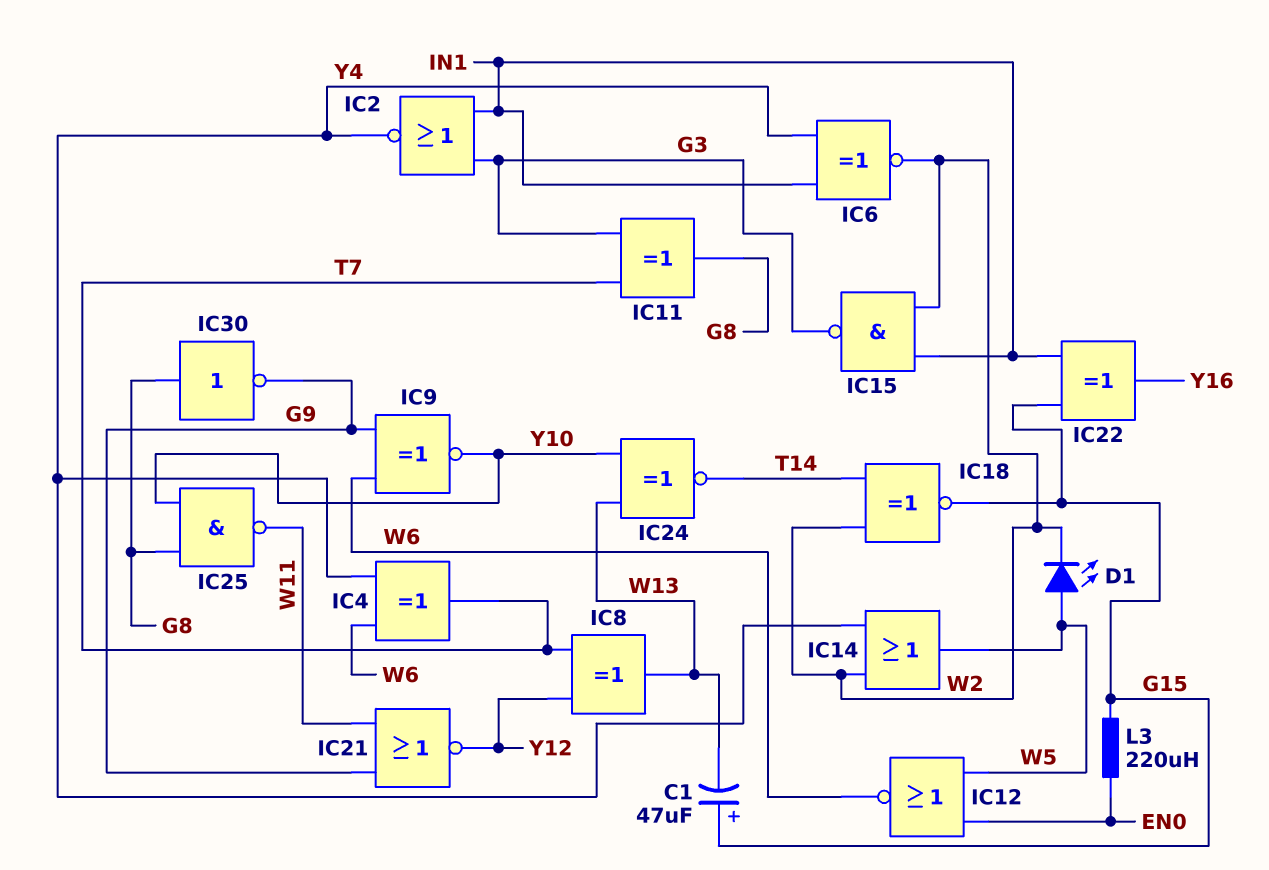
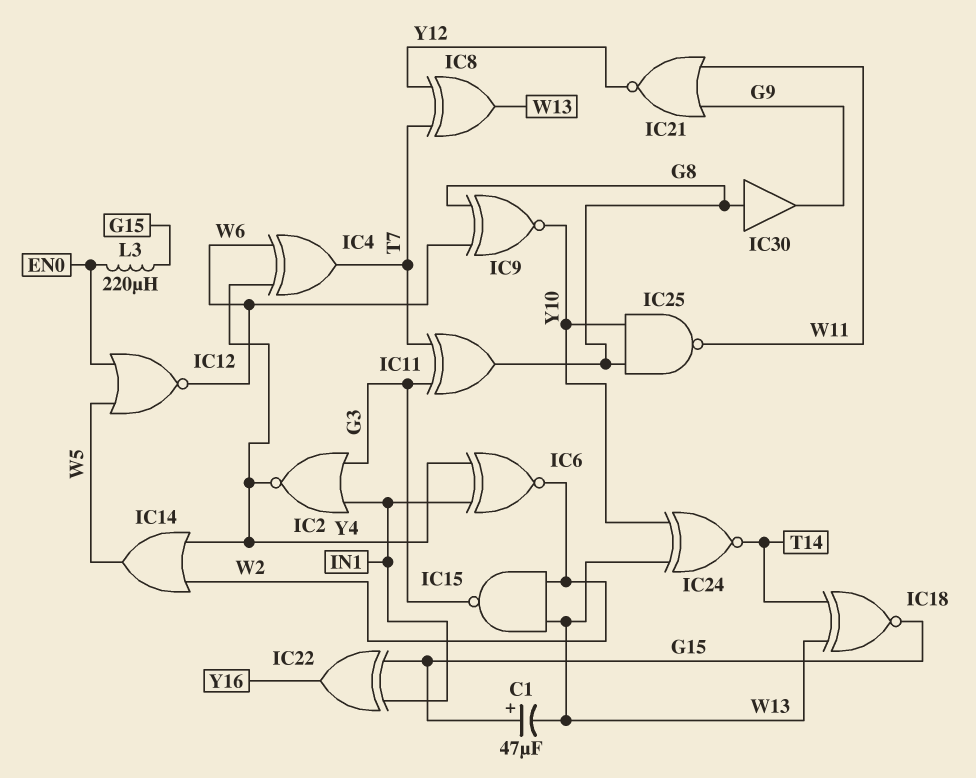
D1: LED (A W5, K W2) -> none
IC9: XNOR (in G9, in W6, out Y10) -> XNOR (in G8, in W6, out Y10)
IC15: NAND (in IN1, in W2, out G3) -> NAND (in W2, in W13, out G3)
IC18: XNOR (in T14, in W2, out G15) -> XNOR (in T14, in W13, out G15)
IC30: NOT (in G8, out G9) -> buffer (in G8, out G9)

